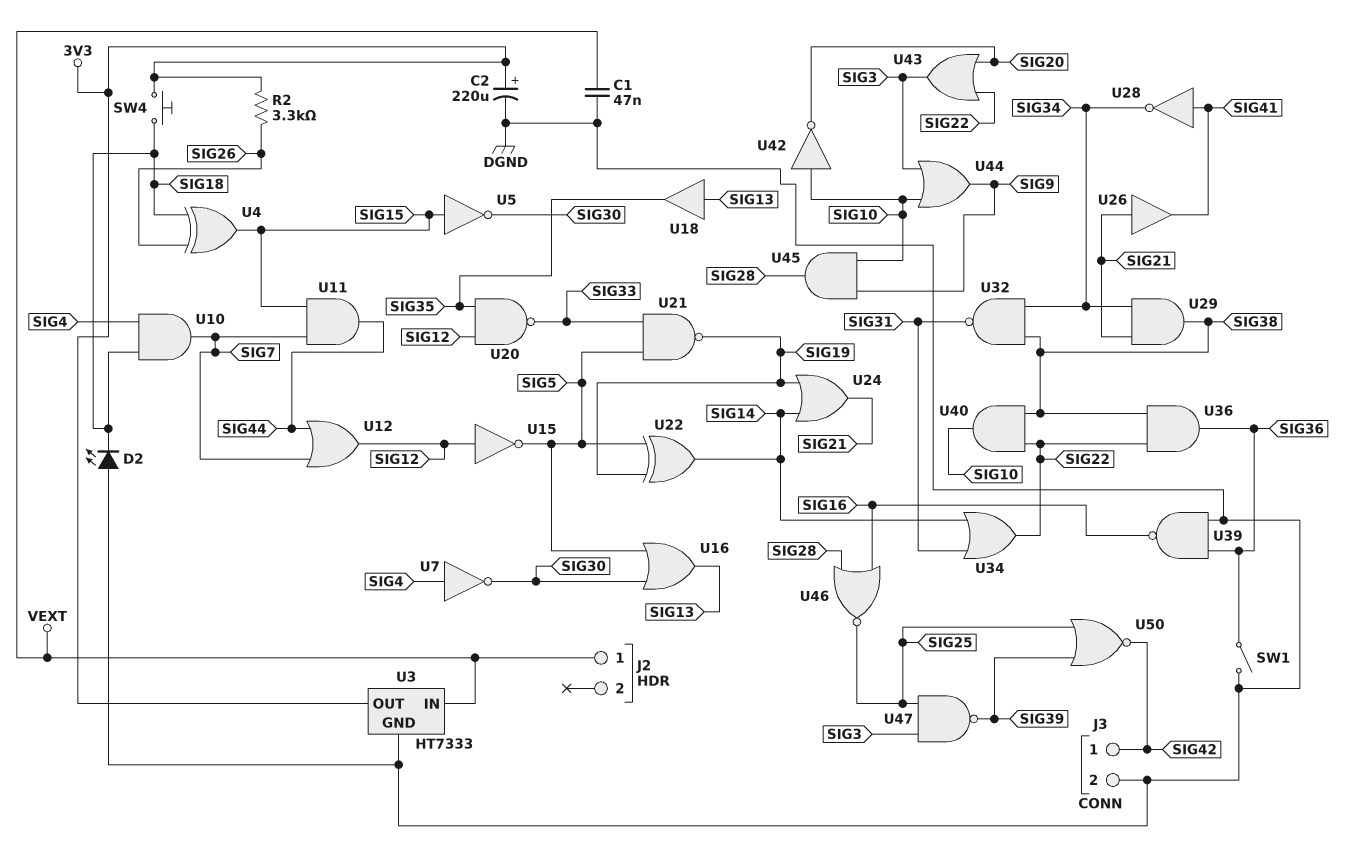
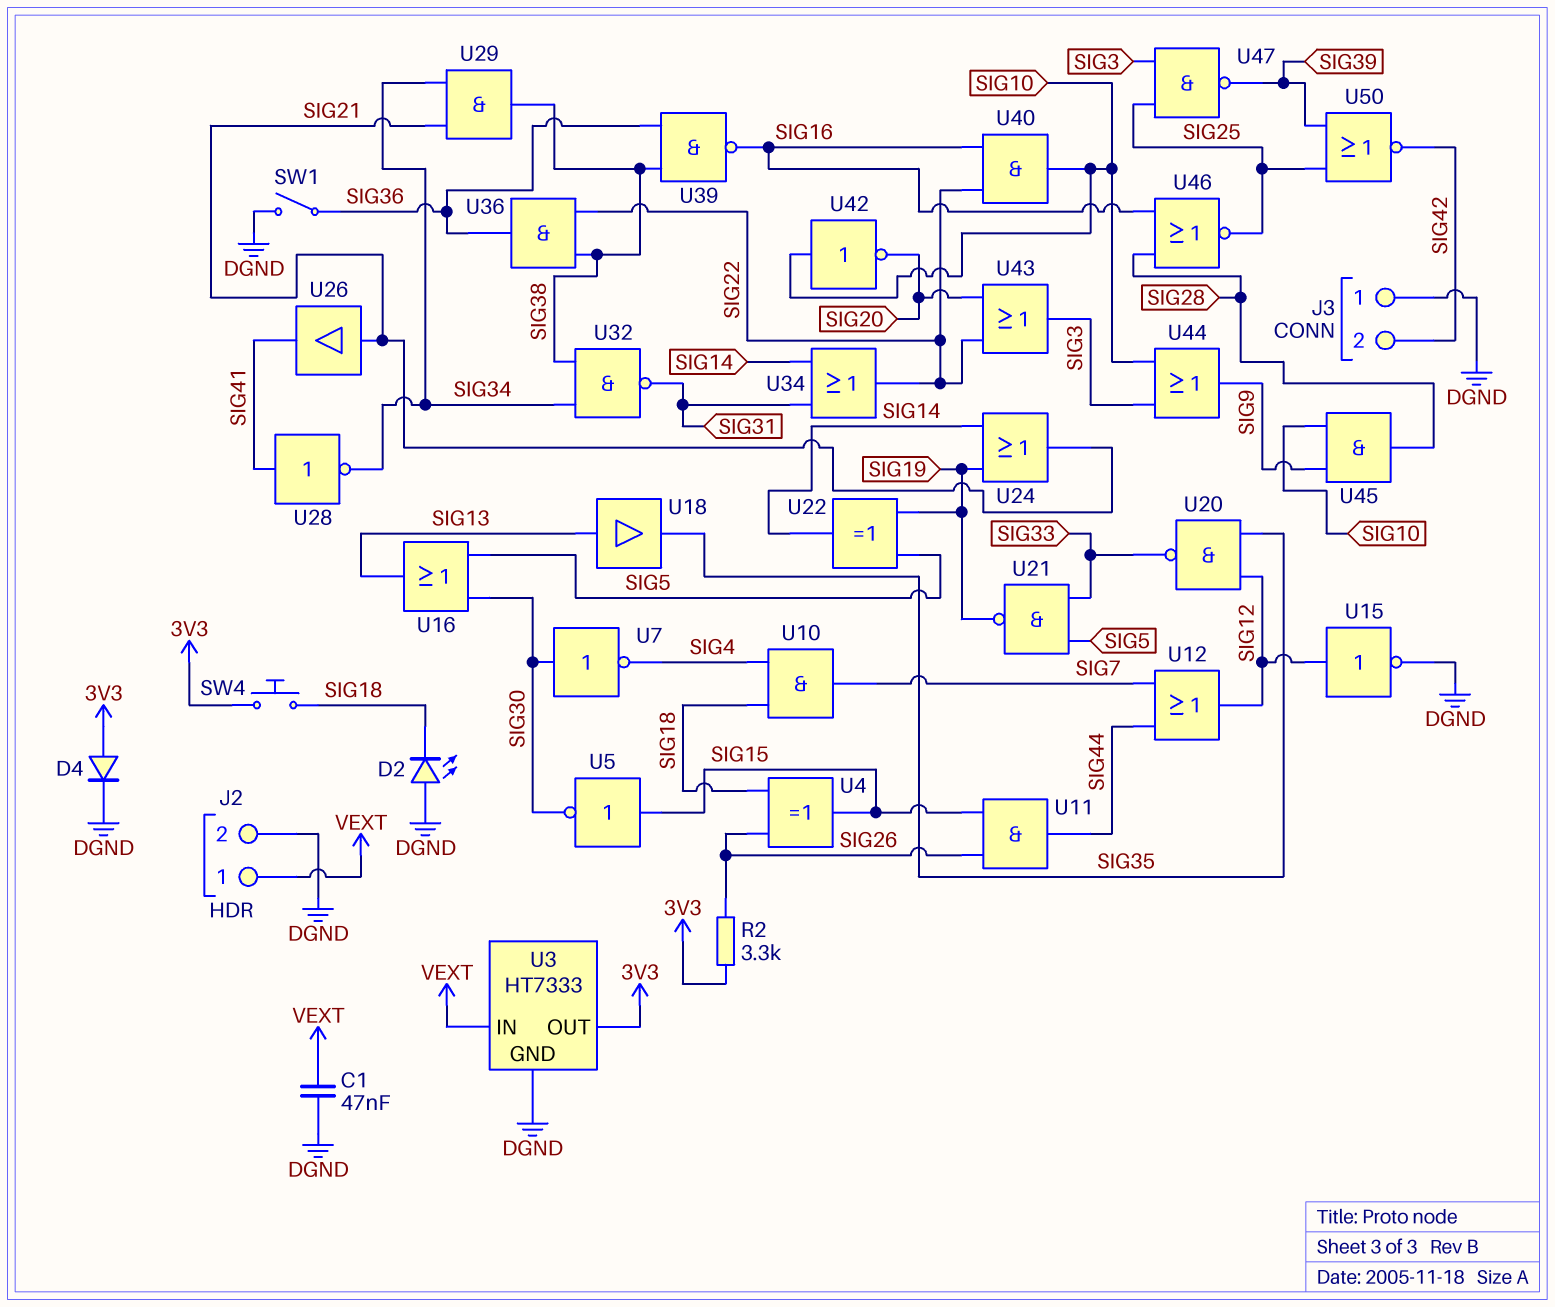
C2: 220uF (plus 3V3, minus DGND) -> none
D4: none -> diode (A 3V3, K DGND)
J2 pin 2: none -> DGND
J3 pin 1: SIG42 -> DGND
J3 pin 2: DGND -> SIG42
U7: NOT (in SIG4, out SIG30) -> NOT (in SIG30, out SIG4)
U11: AND (in SIG7, in SIG15, out SIG44) -> AND (in SIG15, in SIG26, out SIG44)
U15: NOT (in SIG12, out SIG5) -> NOT (in SIG12, out DGND)
U39: NAND (in DGND, in SIG36, out SIG16) -> NAND (in SIG36, in SIG38, out SIG16)
U40: AND (in SIG22, in SIG38, out SIG10) -> AND (in SIG16, in SIG22, out SIG10)

